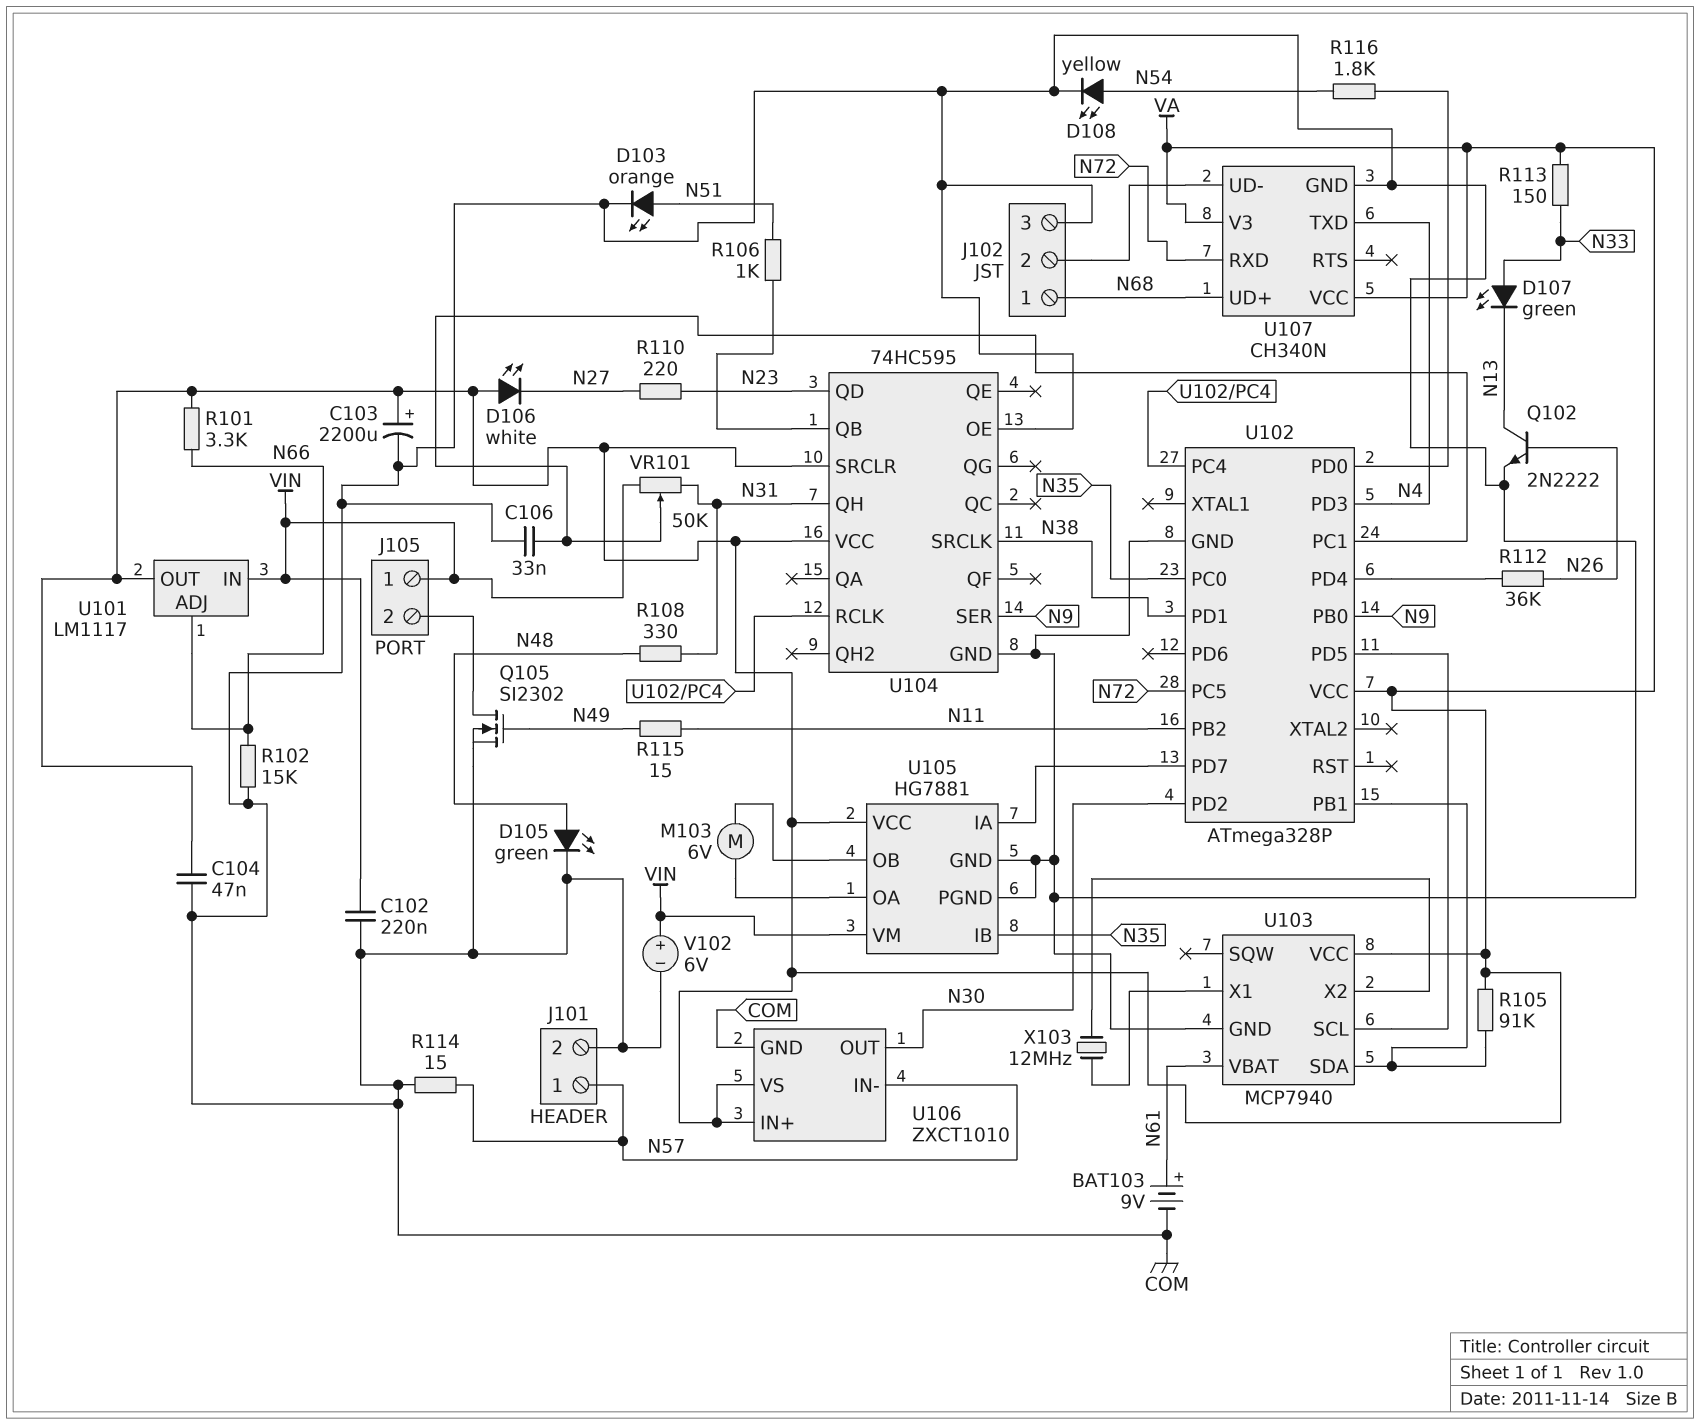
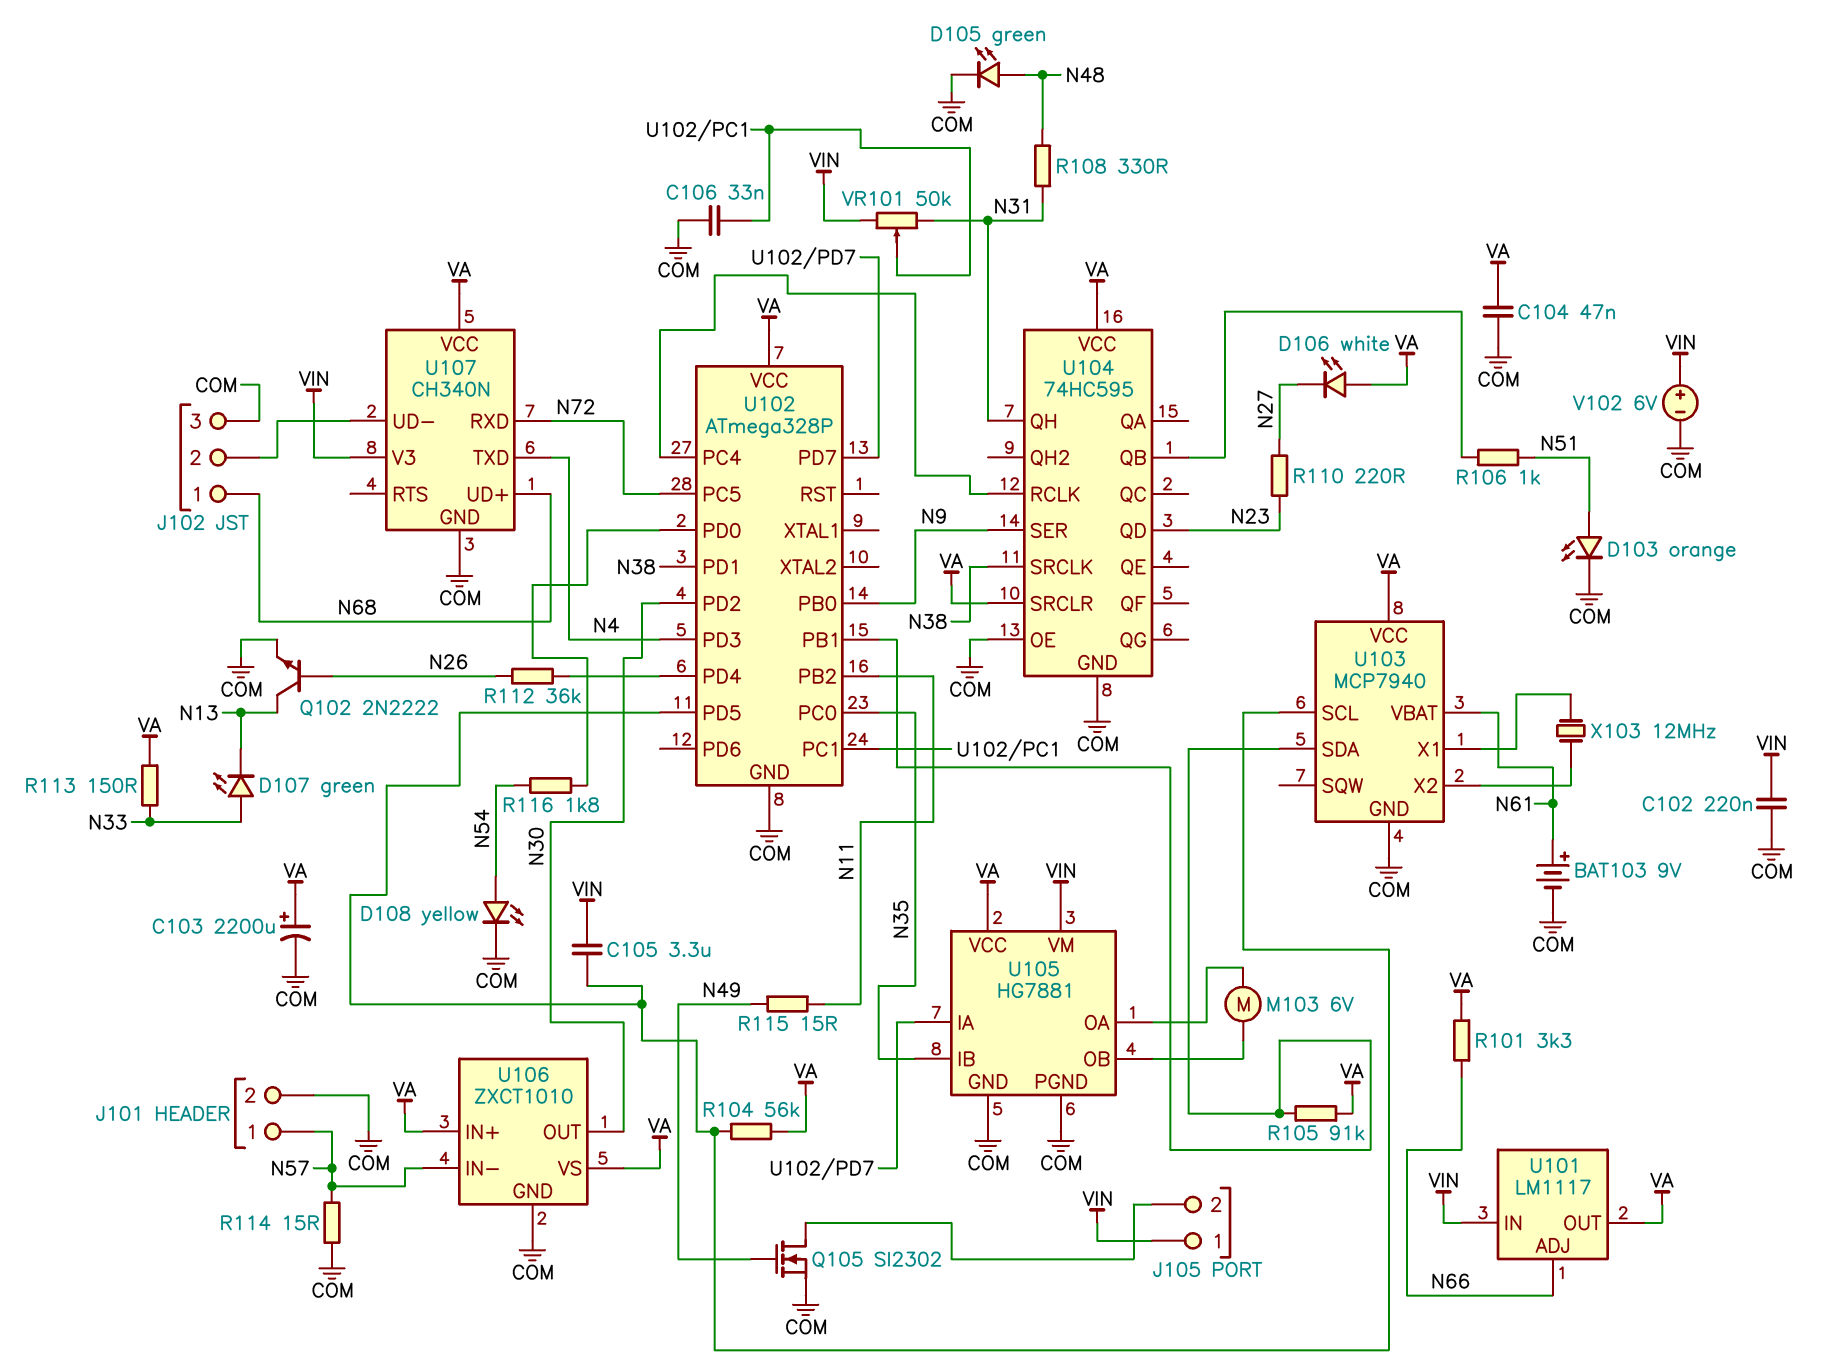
C105: none -> 3.3uF (U102/PD5, VIN)
R102: 15k (COM, N66) -> none
R104: none -> 56k (U102/PD5, VA)
U107 pin V3: VA -> VIN

